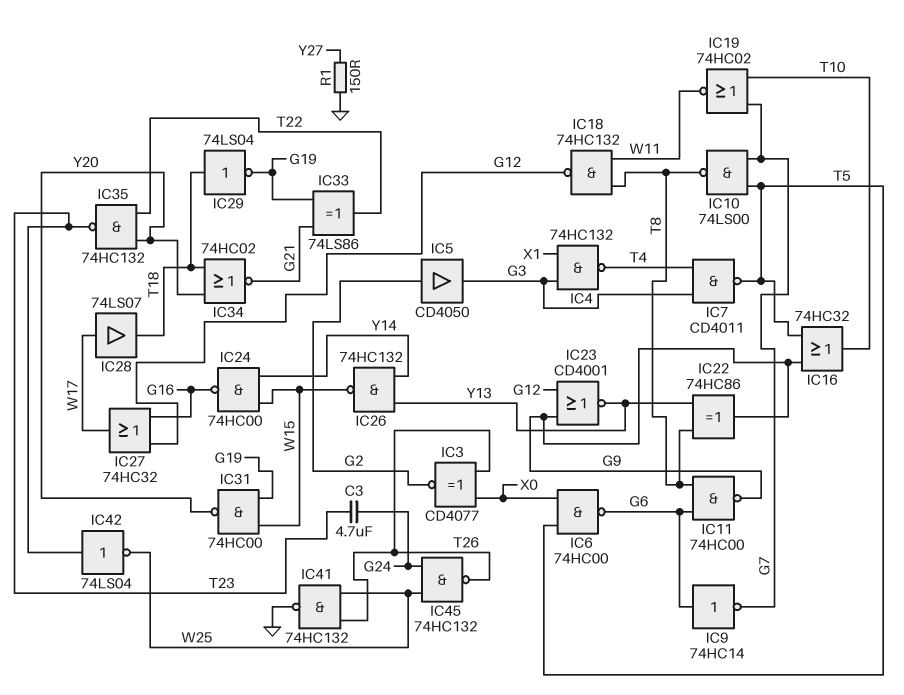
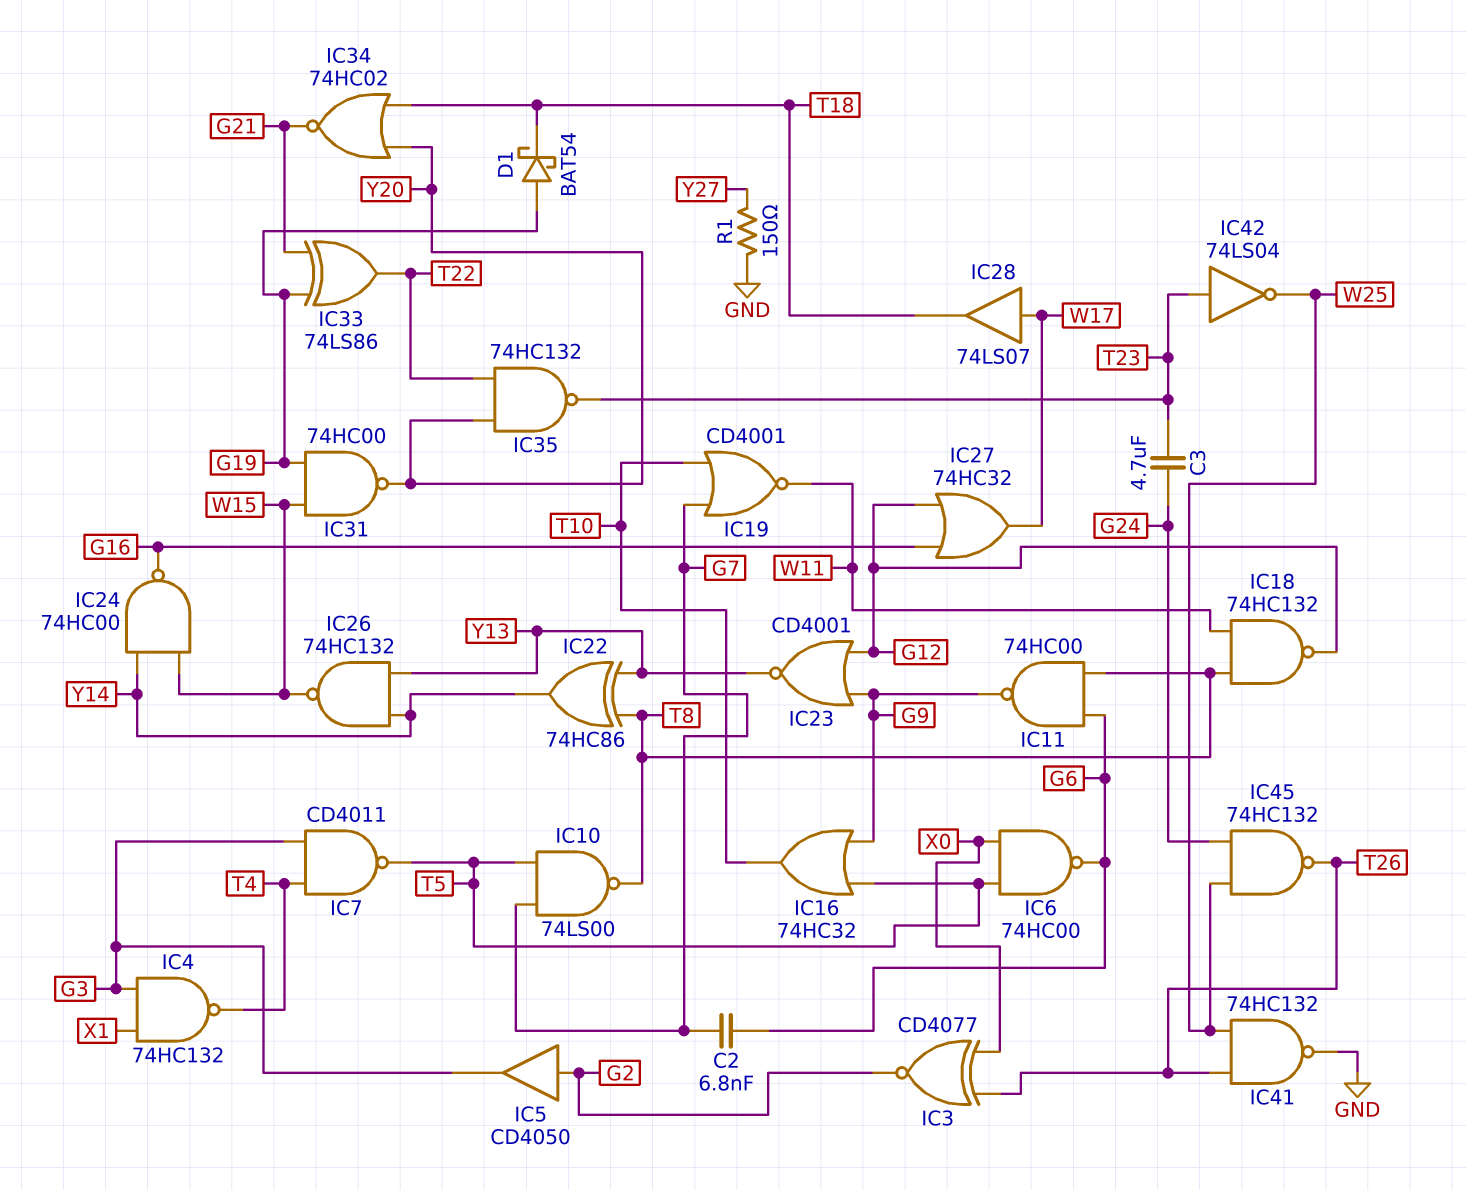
C2: none -> 6.8nF (G6, G7)
D1: none -> schottky BAT54 (A G19, K T18)
IC9: NOT 74HC14 (in G6, out G7) -> none
IC19: NOR 74HC02 (in G7, in T10, out W11) -> NOR CD4001 (in G7, in T10, out W11)
IC22: XOR 74HC86 (in T8, in Y13, out G9) -> XOR 74HC86 (in T8, in Y13, out Y14)
IC29: NOT 74LS04 (in T18, out G19) -> none

